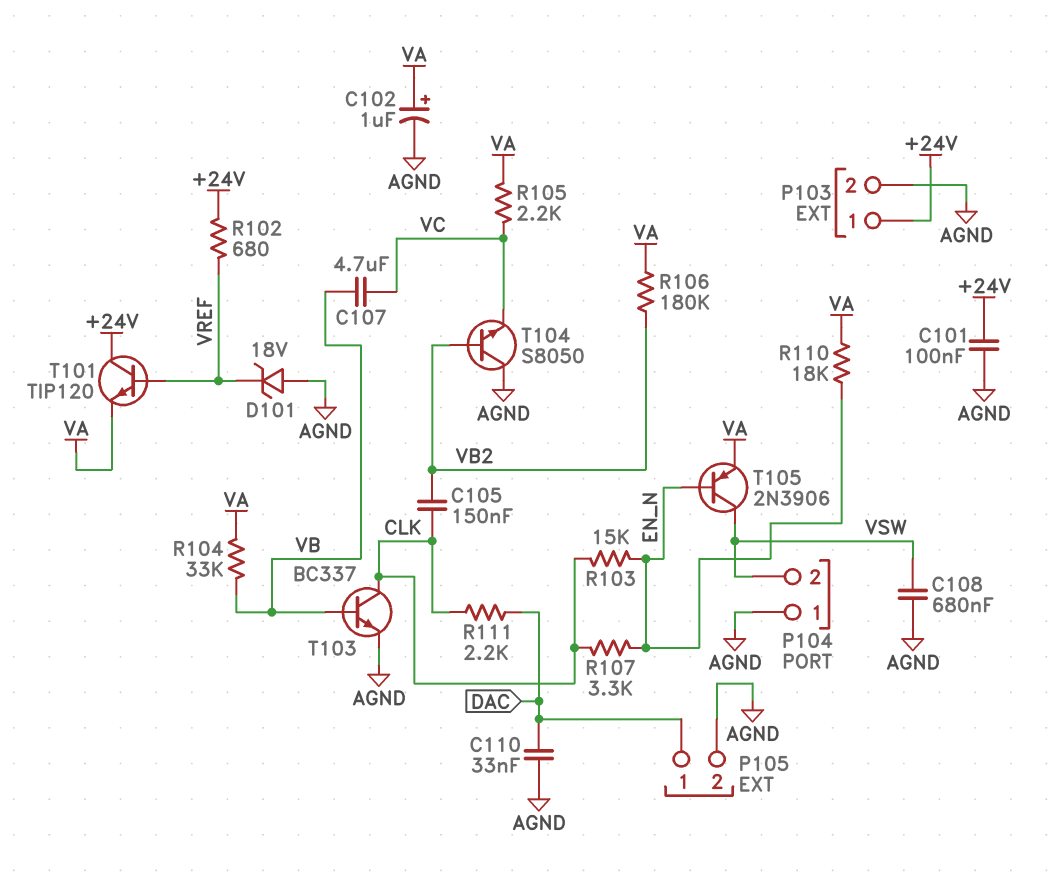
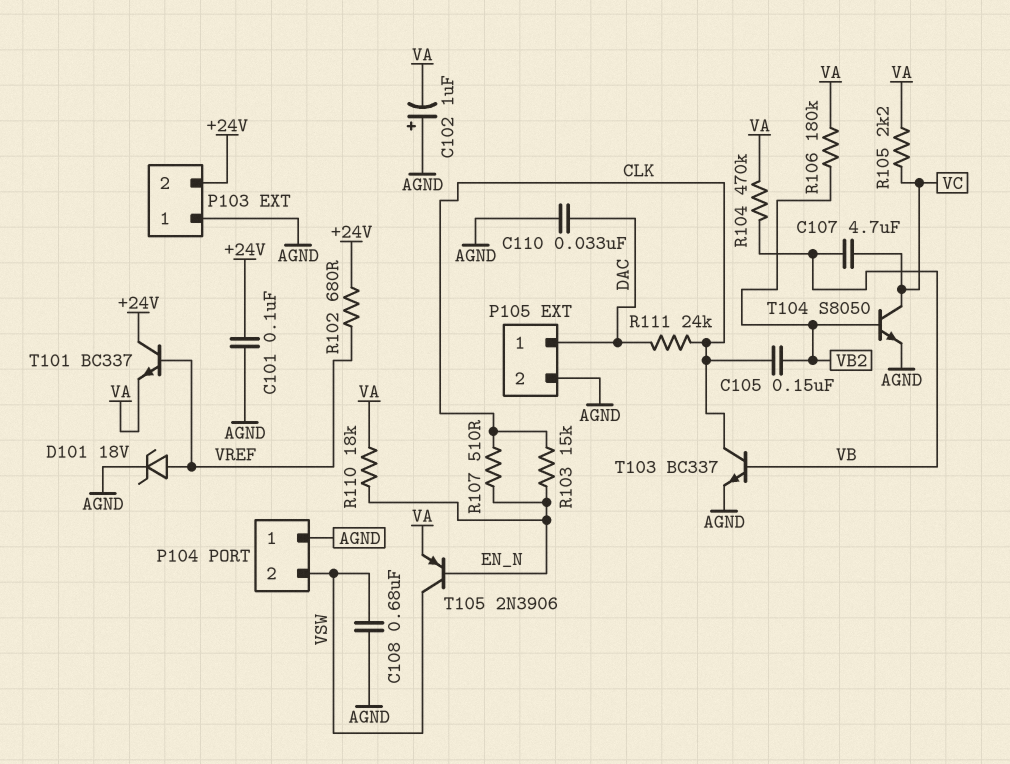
C102: 1uF (plus VA, minus AGND) -> 1uF (plus AGND, minus VA)
D101: zener 18V (A AGND, K VREF) -> zener 18V (A VREF, K AGND)
P103 pin 1: +24V -> AGND
P103 pin 2: AGND -> +24V
R104: 33k (VA, VB) -> 470k (VA, VB)
R107: 3.3k (CLK, EN_N) -> 510 (CLK, EN_N)
R111: 2.2k (CLK, DAC) -> 24k (CLK, DAC)
T101: NPN TIP120 (B VREF, C +24V, E VA) -> NPN BC337 (B VREF, C +24V, E VA)
T104: NPN S8050 (B VB2, C AGND, E VC) -> NPN S8050 (B VB2, C VC, E AGND)

